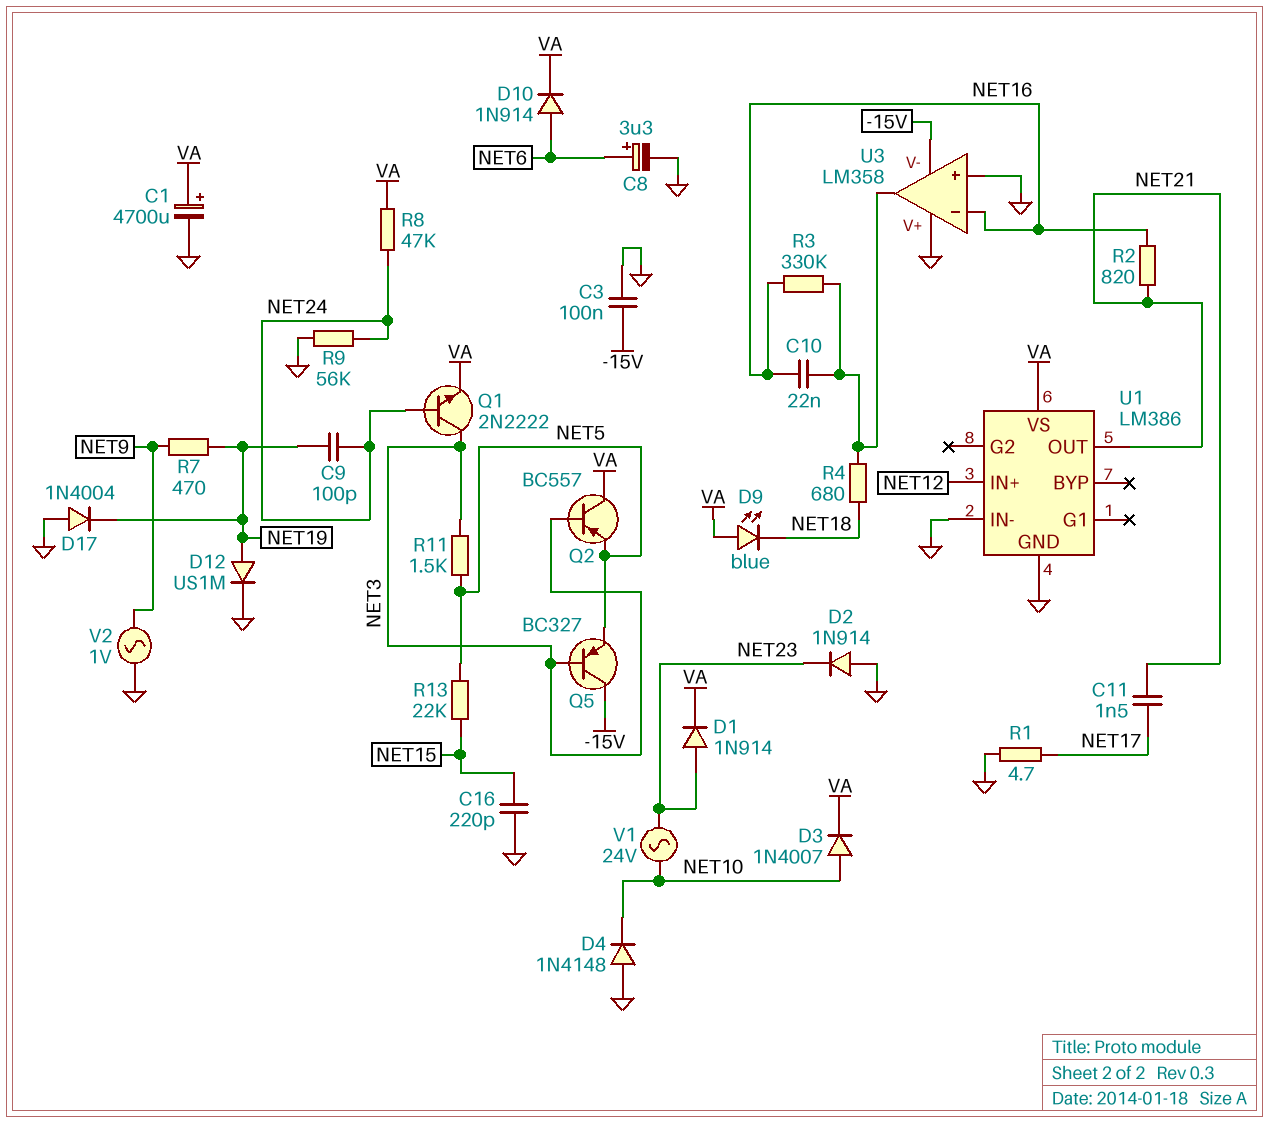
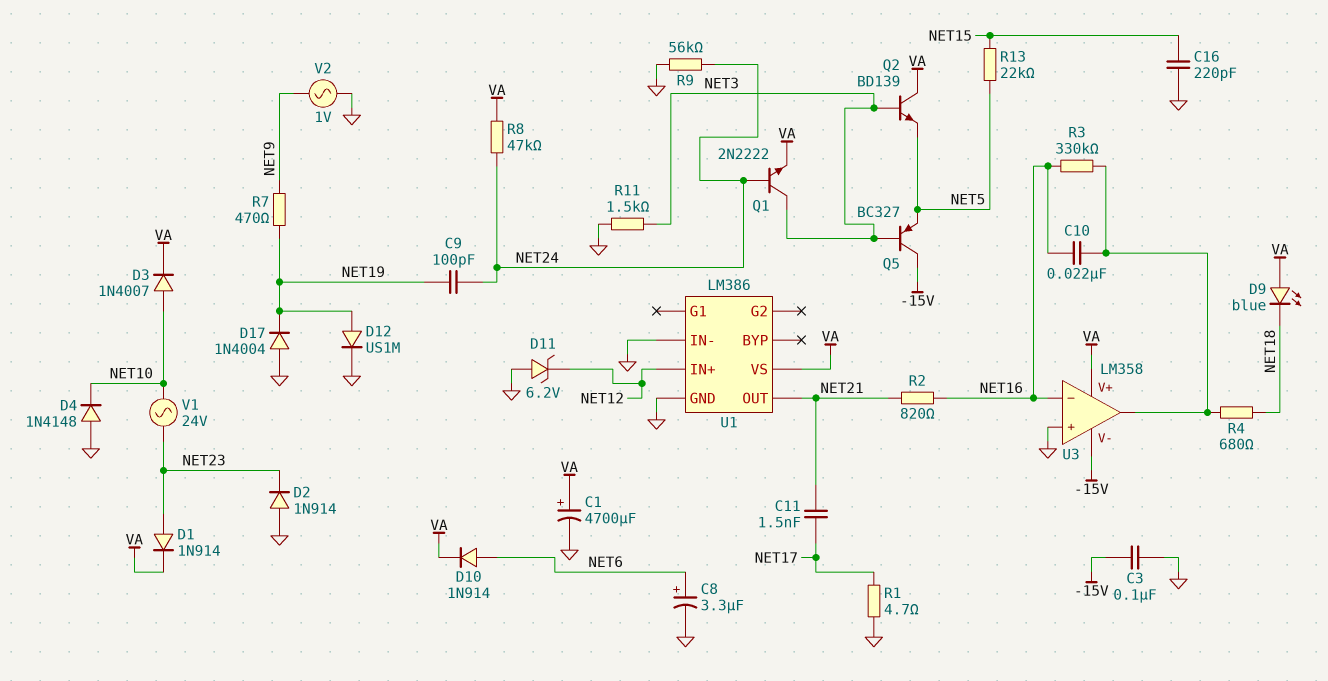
D11: none -> zener 6.2V (A GND, K NET12)
Q2: PNP BC557 (B NET3, C VA, E NET5) -> NPN BD139 (B NET3, C VA, E NET5)
R11: 1.5k (NET3, NET5) -> 1.5k (GND, NET3)
U3 pin V+: GND -> VA

